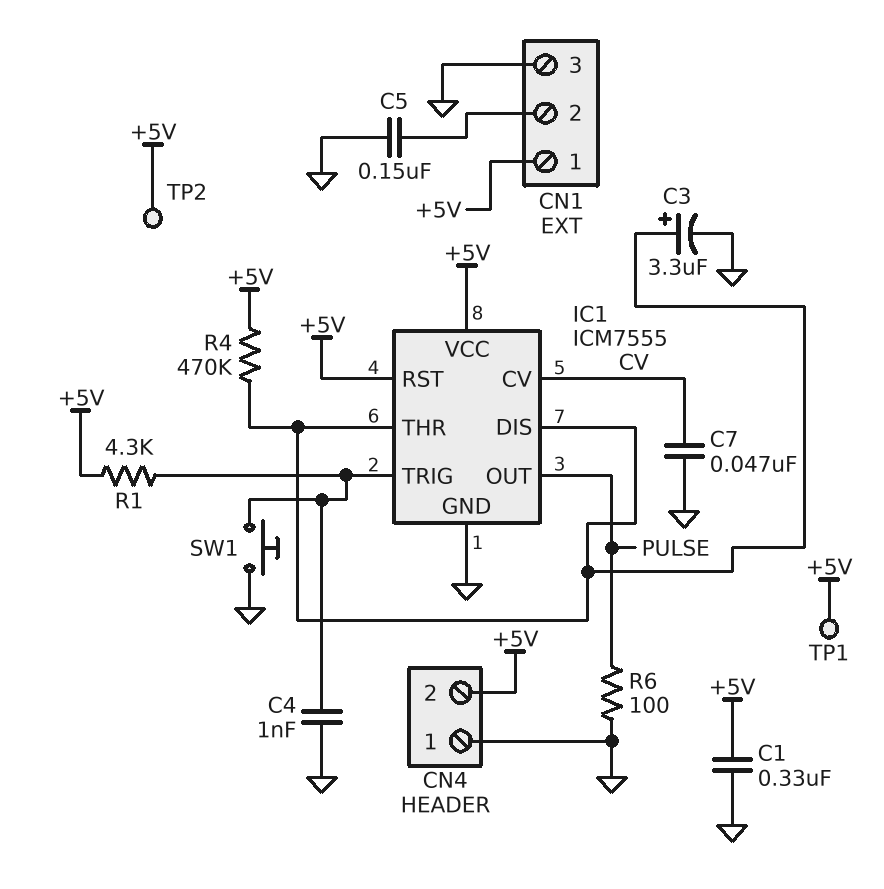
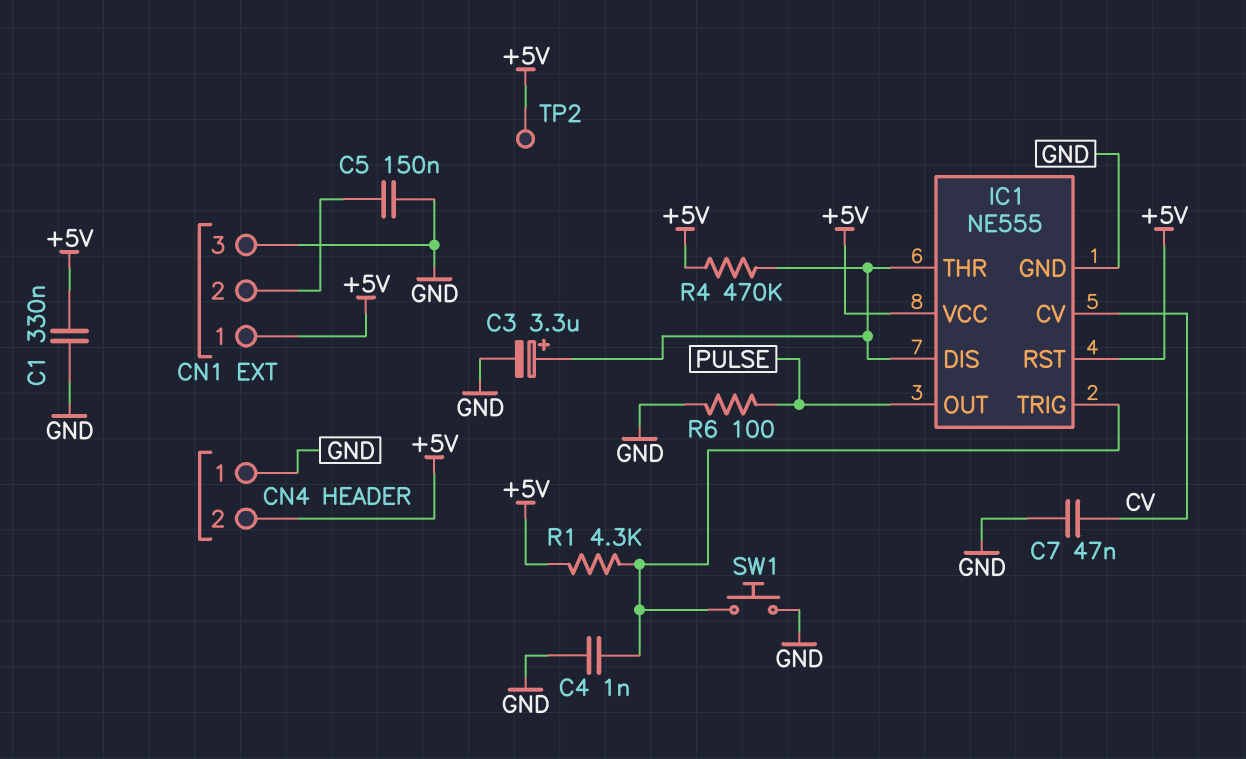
IC1: ICM7555 -> NE555
TP1: test point (+5V) -> none

